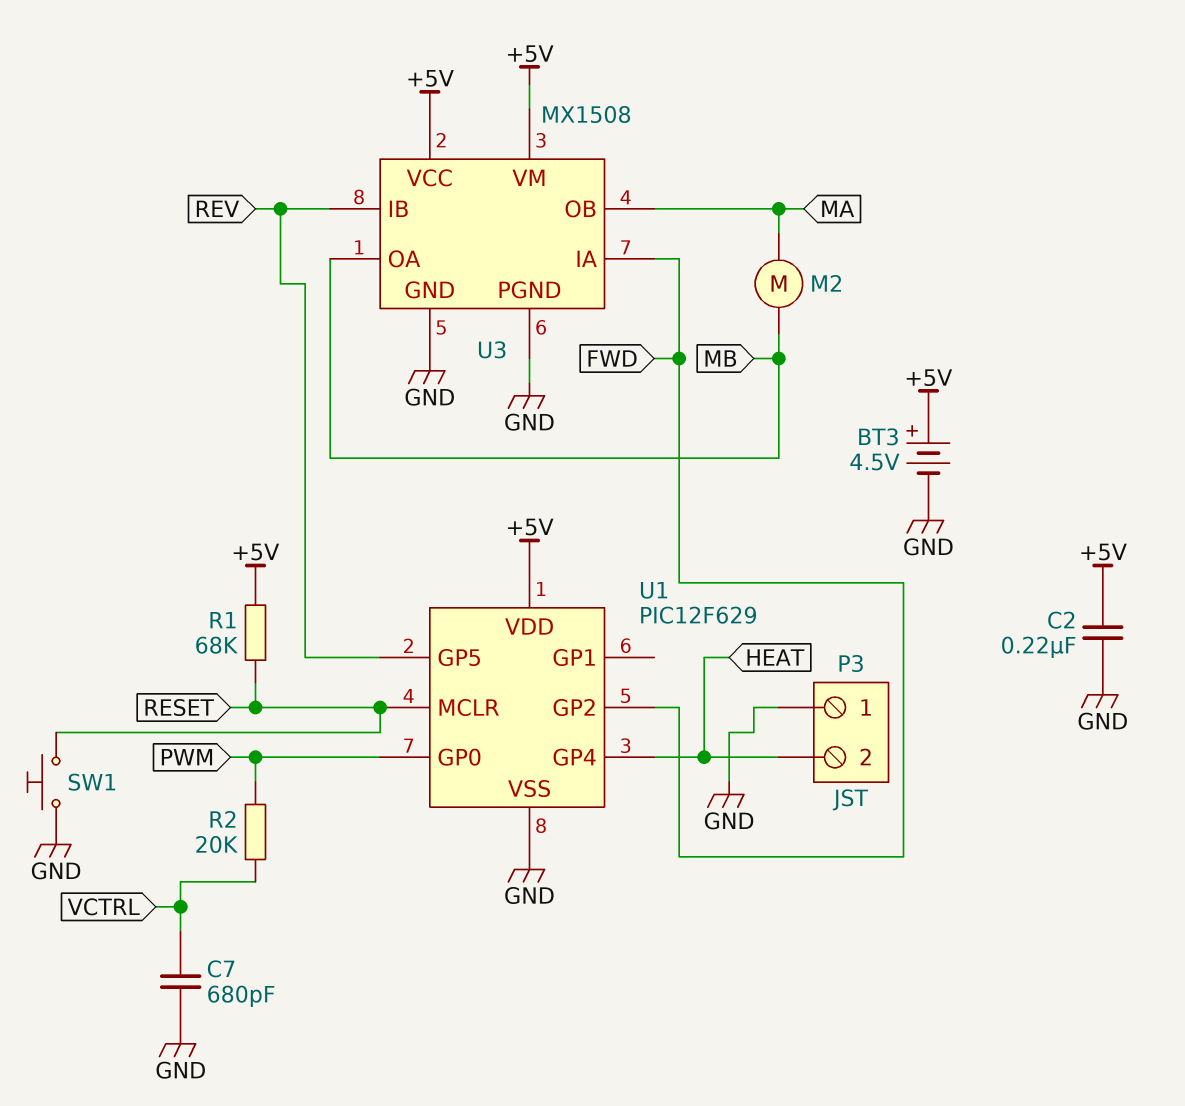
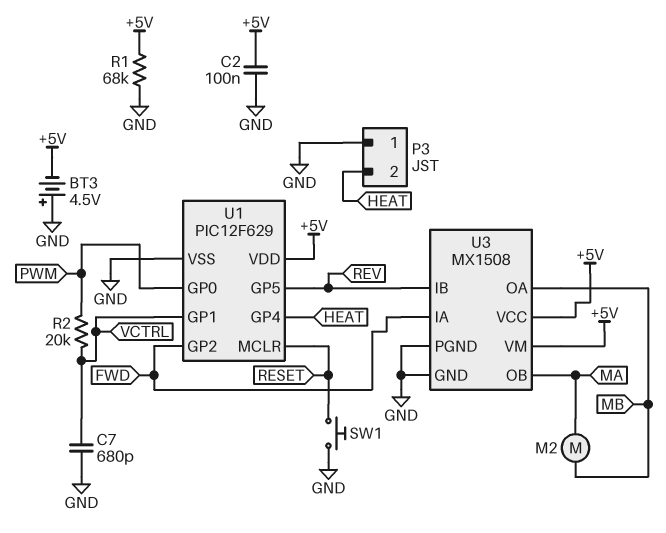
BT3: 4.5V (plus +5V, minus GND) -> 4.5V (plus GND, minus +5V)
C2: 220nF (+5V, GND) -> 100nF (+5V, GND)
R1: 68k (+5V, RESET) -> 68k (+5V, GND)
U1 pin GP1: none -> VCTRL

